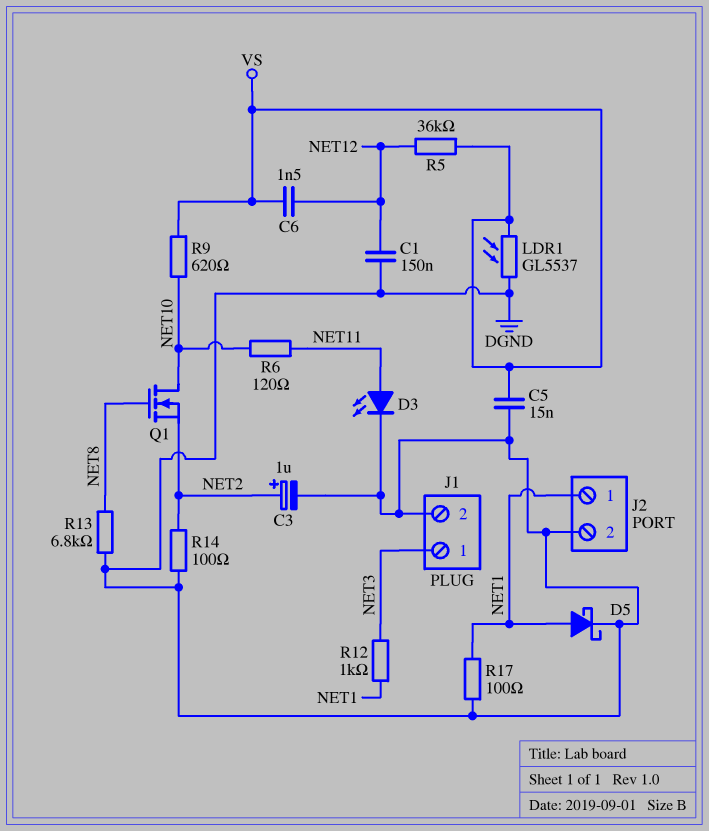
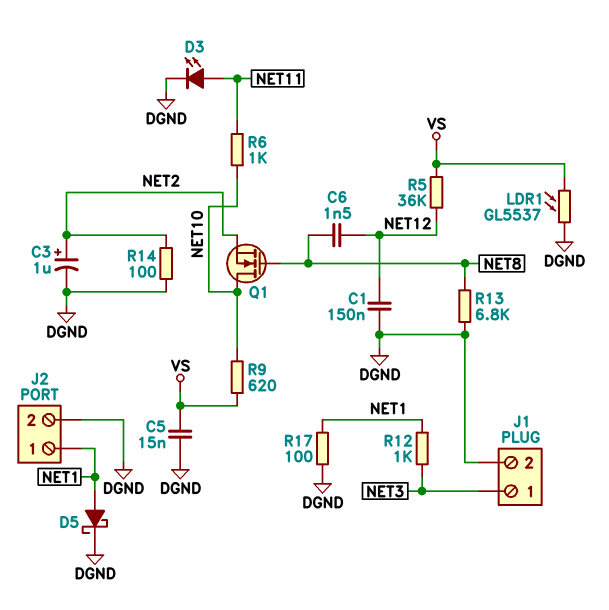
C6: 1.5nF (NET12, VS) -> 1.5nF (NET8, NET12)
R6: 120 (NET10, NET11) -> 1k (NET10, NET11)

